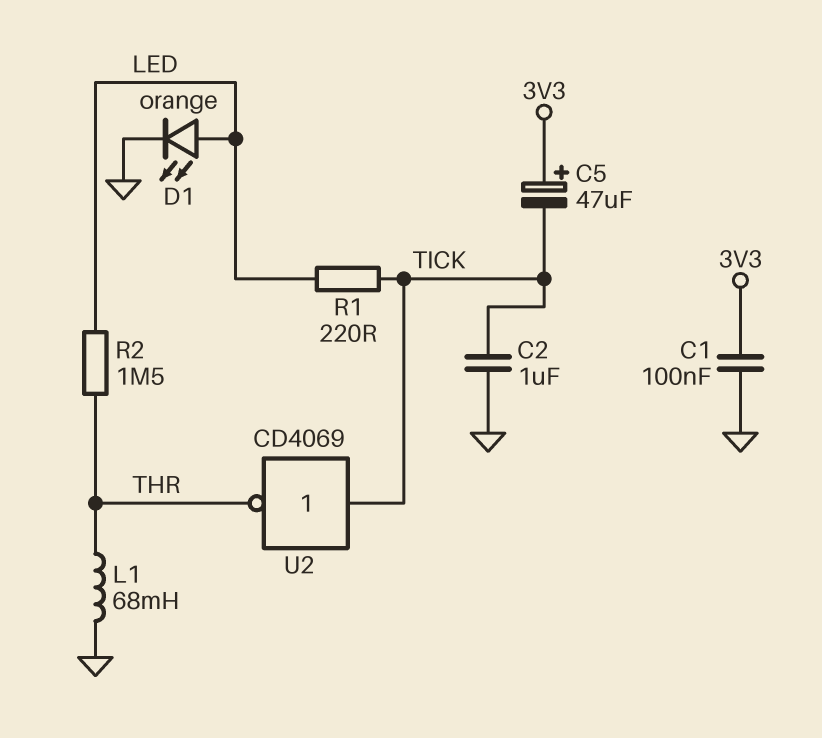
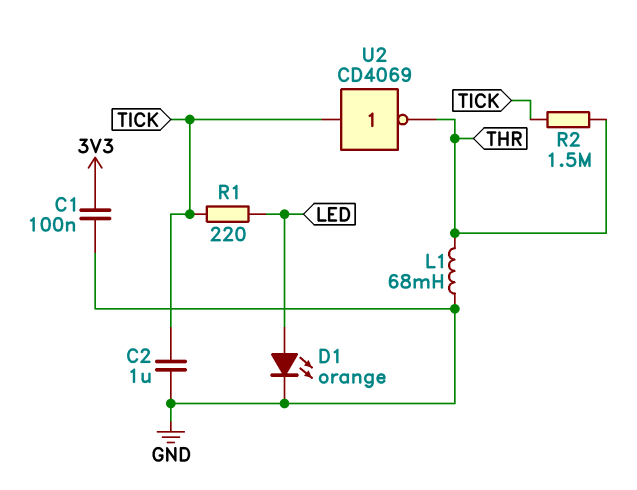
C5: 47uF (plus 3V3, minus TICK) -> none
R2: 1.5M (LED, THR) -> 1.5M (THR, TICK)

